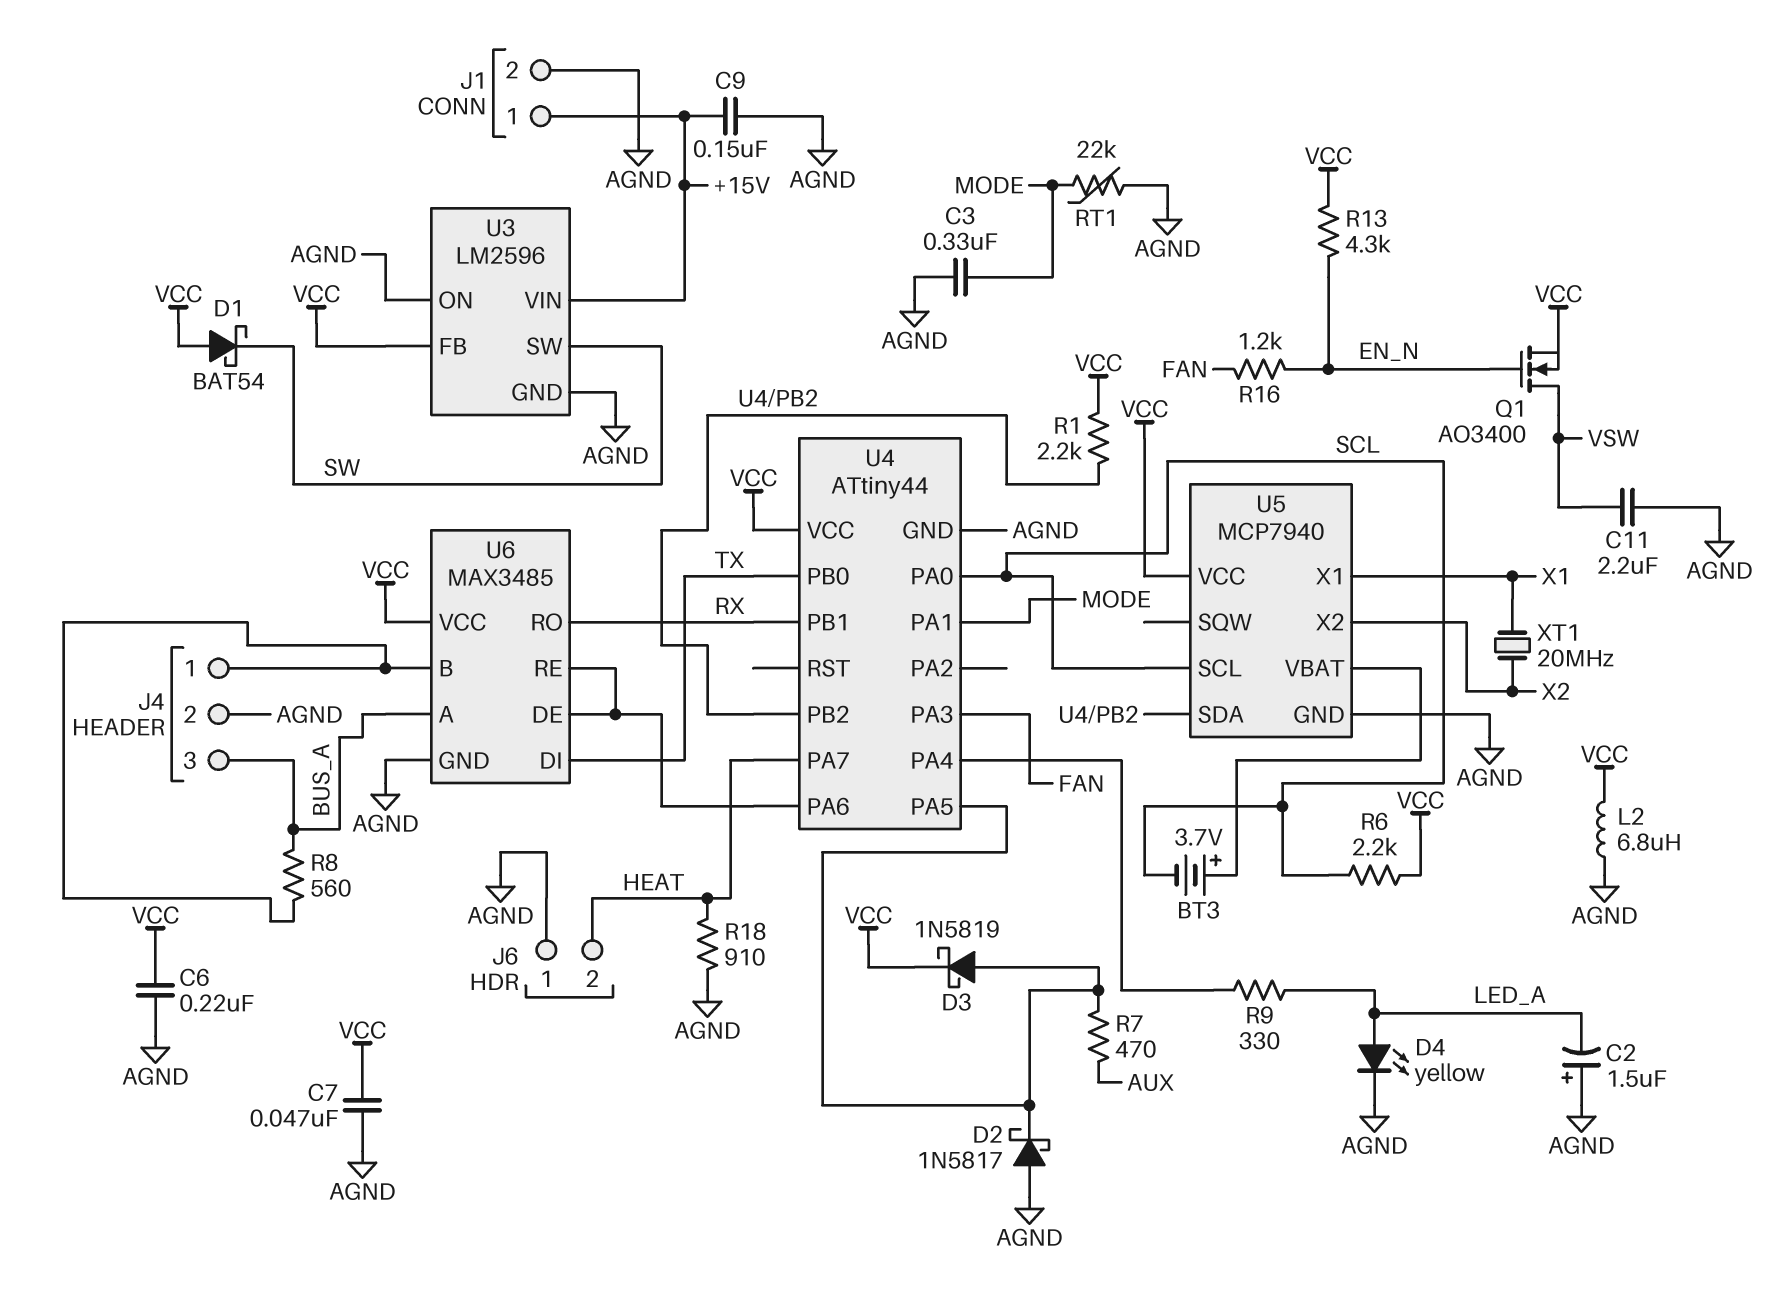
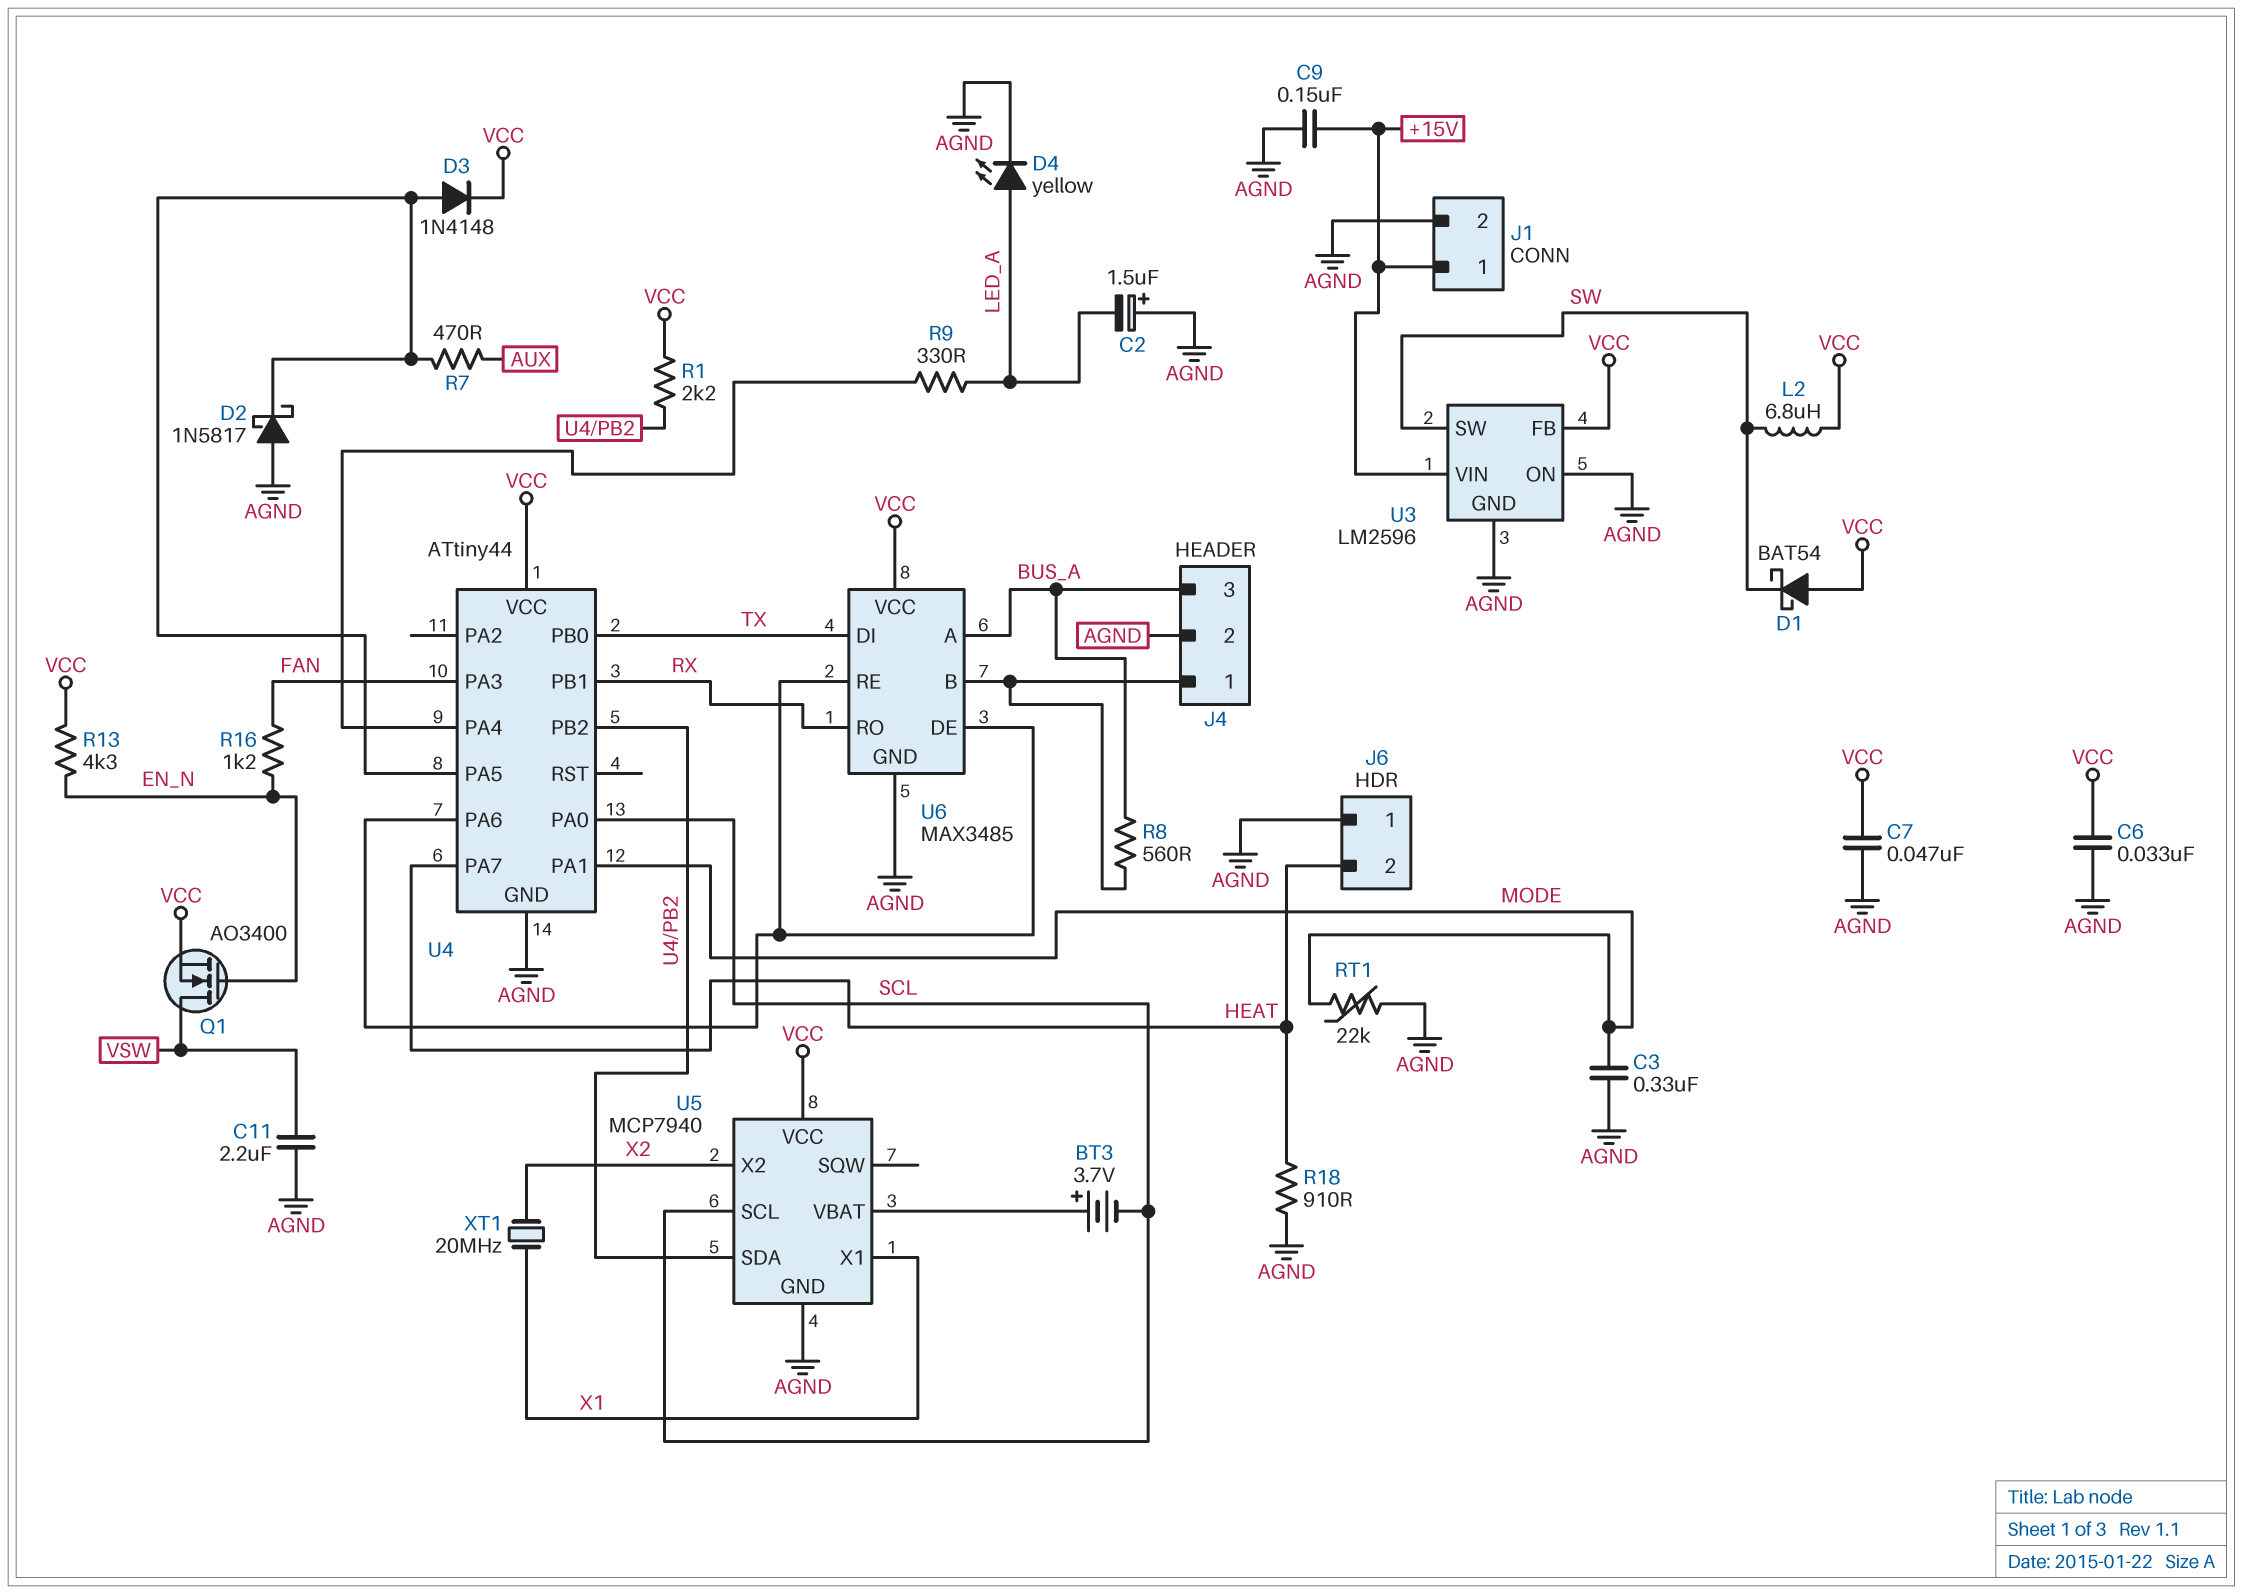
C6: 220nF (AGND, VCC) -> 33nF (AGND, VCC)
D3: schottky 1N5819 (A U4/PA5, K VCC) -> diode 1N4148 (A U4/PA5, K VCC)
L2: 6.8uH (AGND, VCC) -> 6.8uH (SW, VCC)
R6: 2.2k (SCL, VCC) -> none

